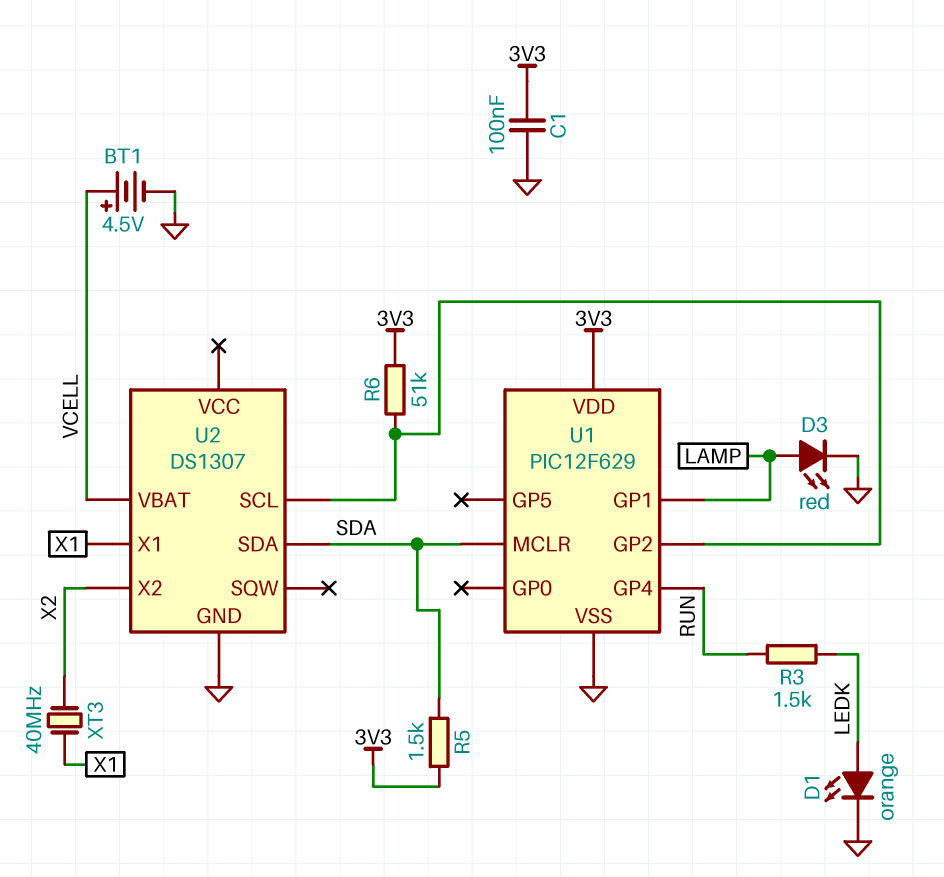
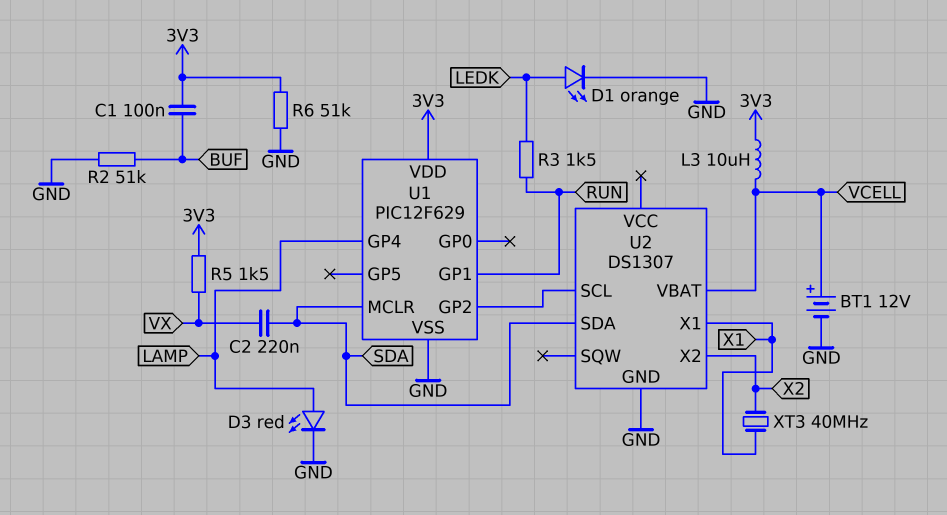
BT1: 4.5V (plus VCELL, minus GND) -> 12V (plus VCELL, minus GND)
C1: 100nF (3V3, GND) -> 100nF (3V3, BUF)
C2: none -> 220nF (SDA, VX)
L3: none -> 10uH (3V3, VCELL)
R2: none -> 51k (BUF, GND)
R5: 1.5k (3V3, SDA) -> 1.5k (3V3, VX)
R6: 51k (3V3, U1/GP2) -> 51k (3V3, GND)
U1 pin GP1: LAMP -> RUN
U1 pin GP4: RUN -> LAMP

